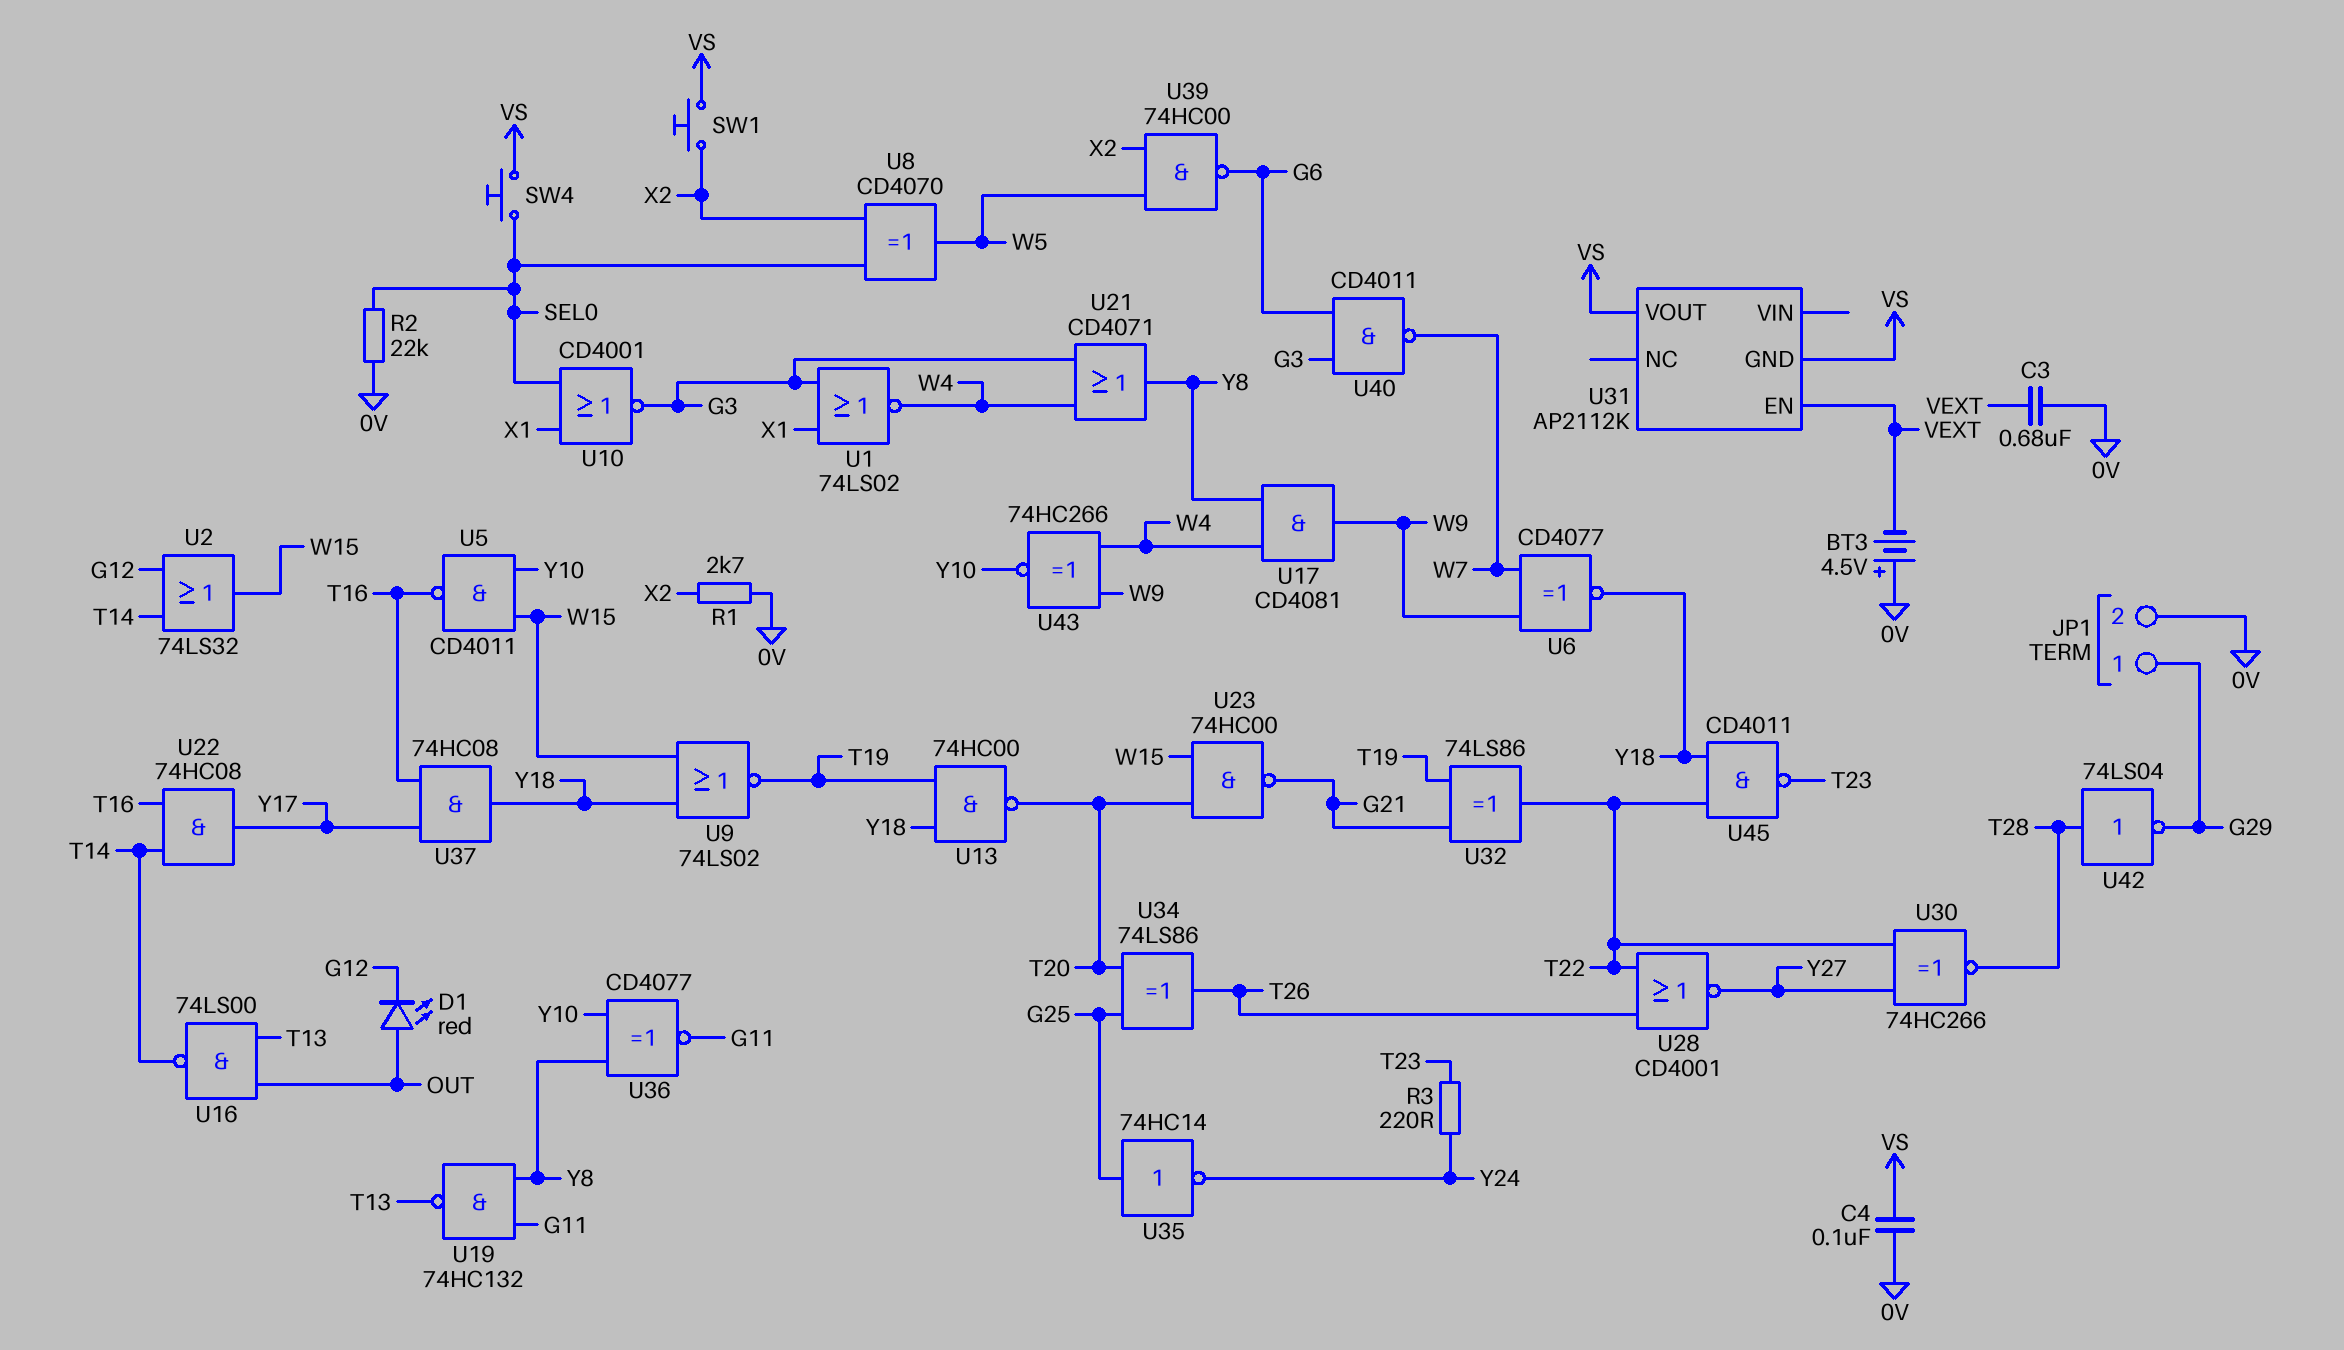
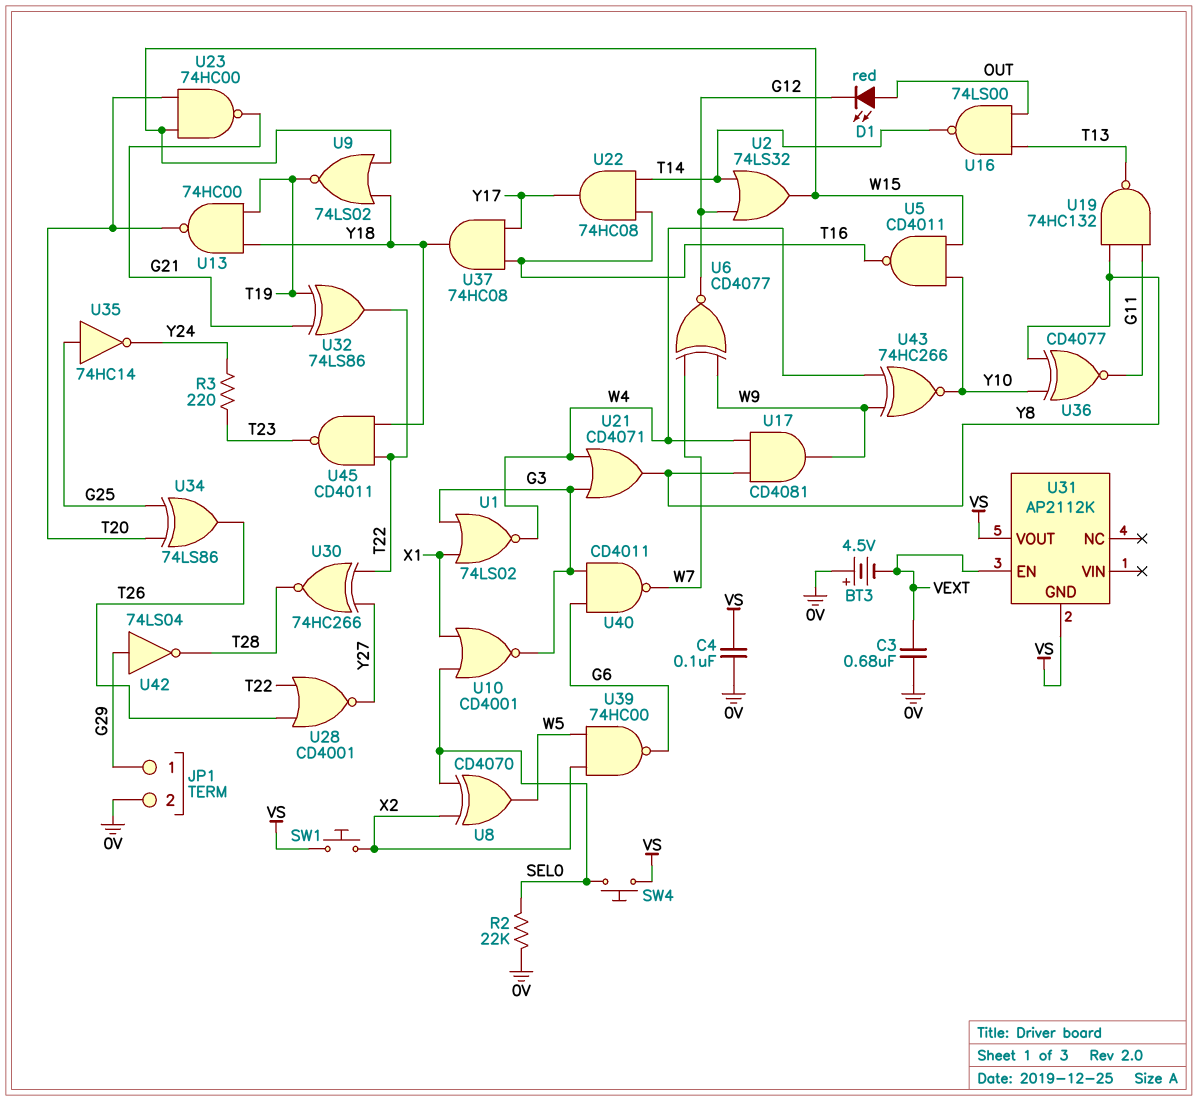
R1: 2.7k (0V, X2) -> none
U6: XNOR CD4077 (in W7, in W9, out Y18) -> XNOR CD4077 (in W7, in W9, out G12)
U42: NOT 74LS04 (in T28, out G29) -> NOT 74LS04 (in G29, out T28)

